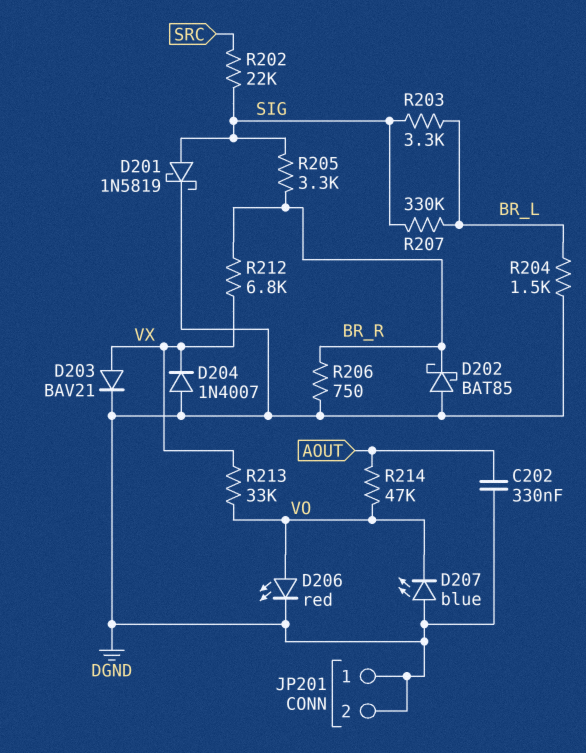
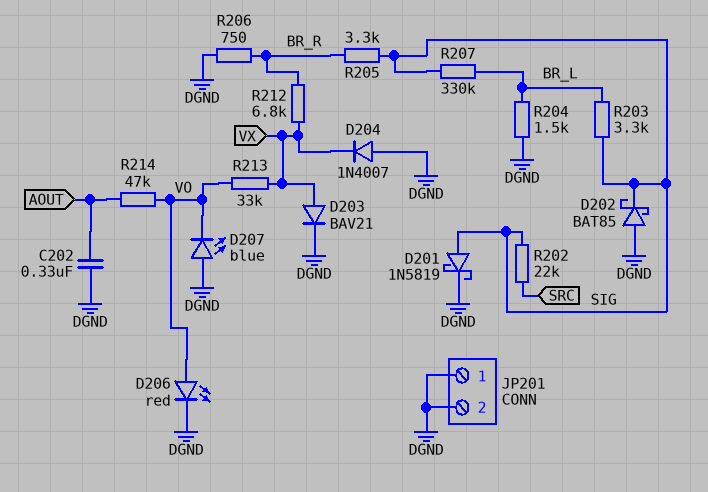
D202: schottky BAT85 (A DGND, K BR_R) -> schottky BAT85 (A DGND, K SIG)

